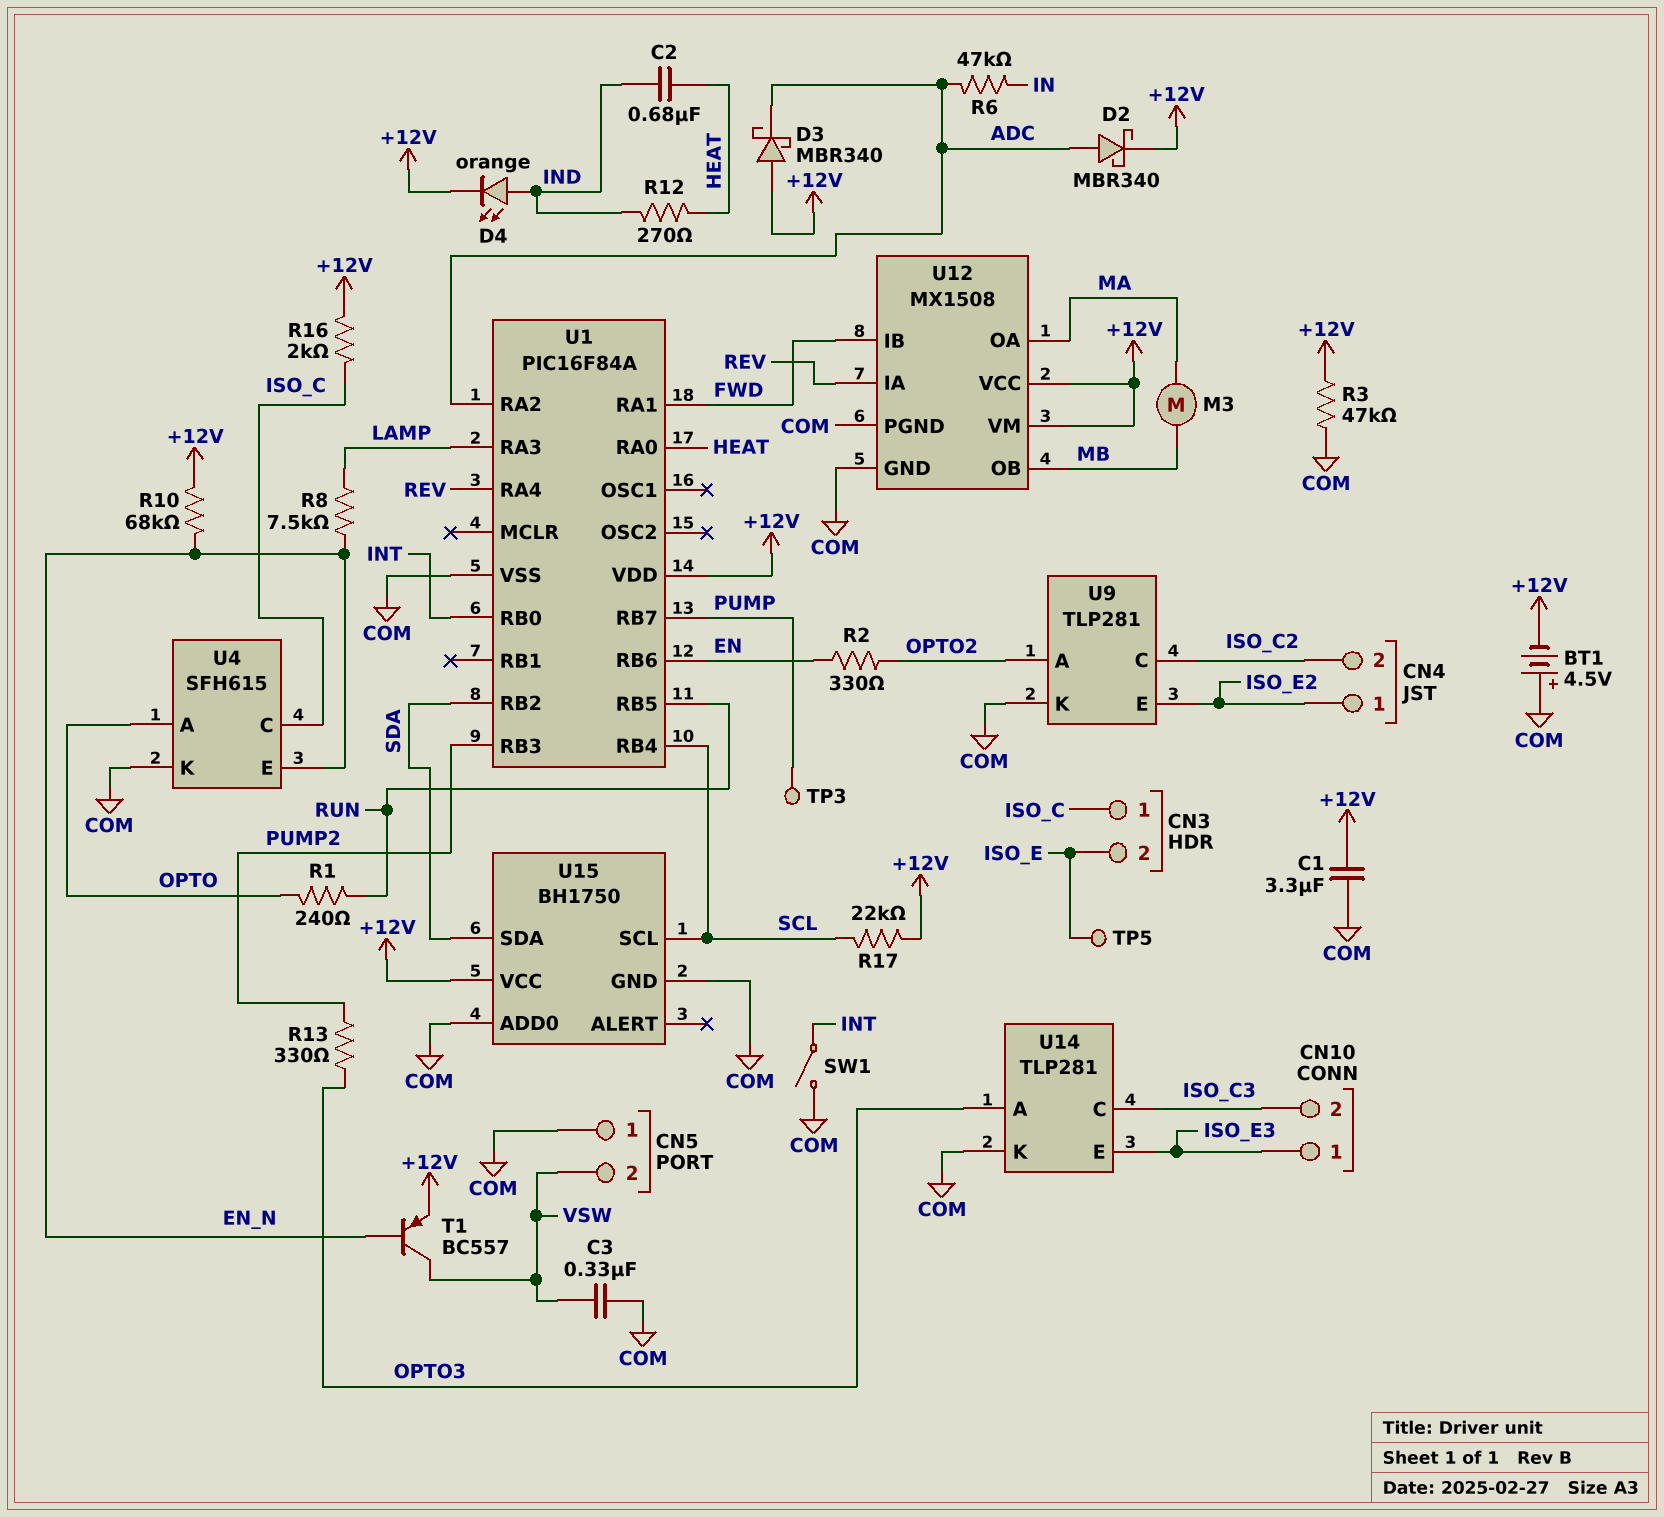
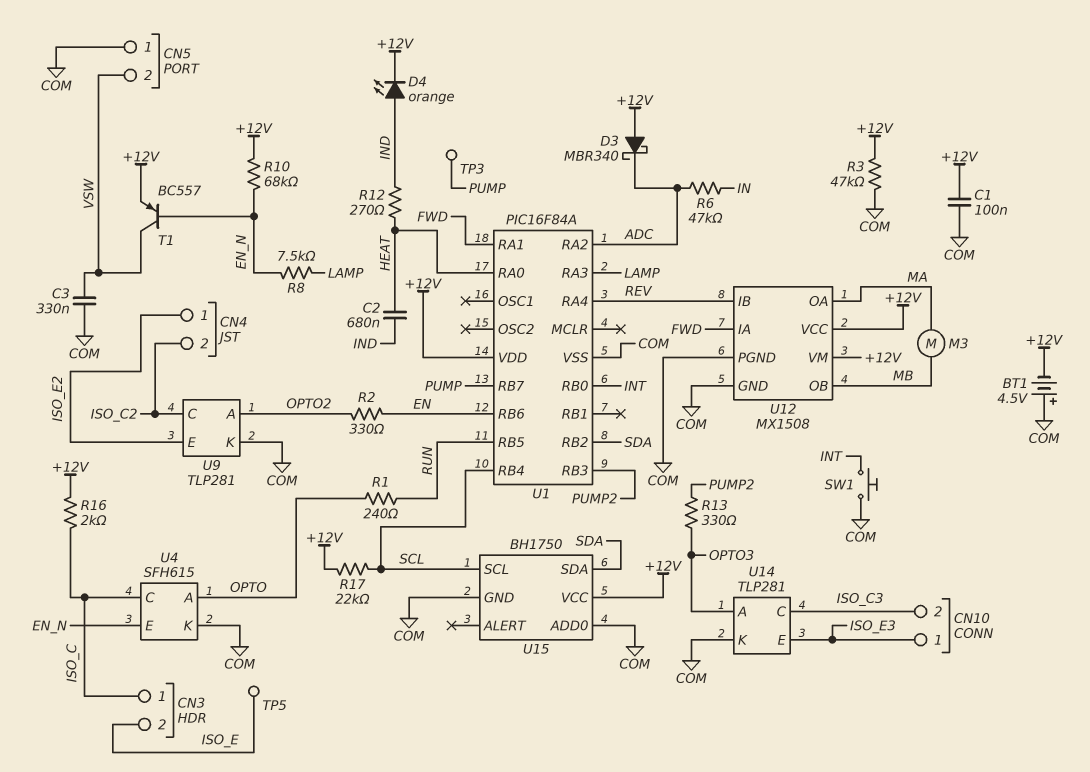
C1: 3.3uF (+12V, COM) -> 100nF (+12V, COM)
D2: schottky MBR340 (A ADC, K +12V) -> none
SW1: switch (COM, INT) -> button (COM, INT)
U12 pin IA: REV -> FWD
U12 pin IB: FWD -> REV

